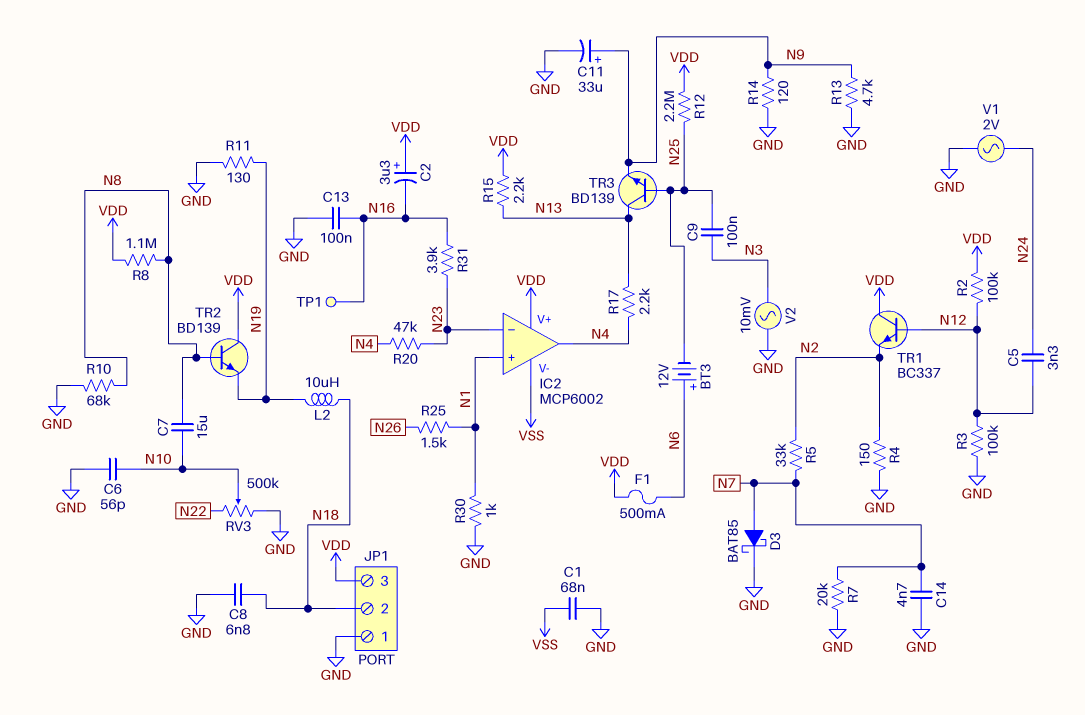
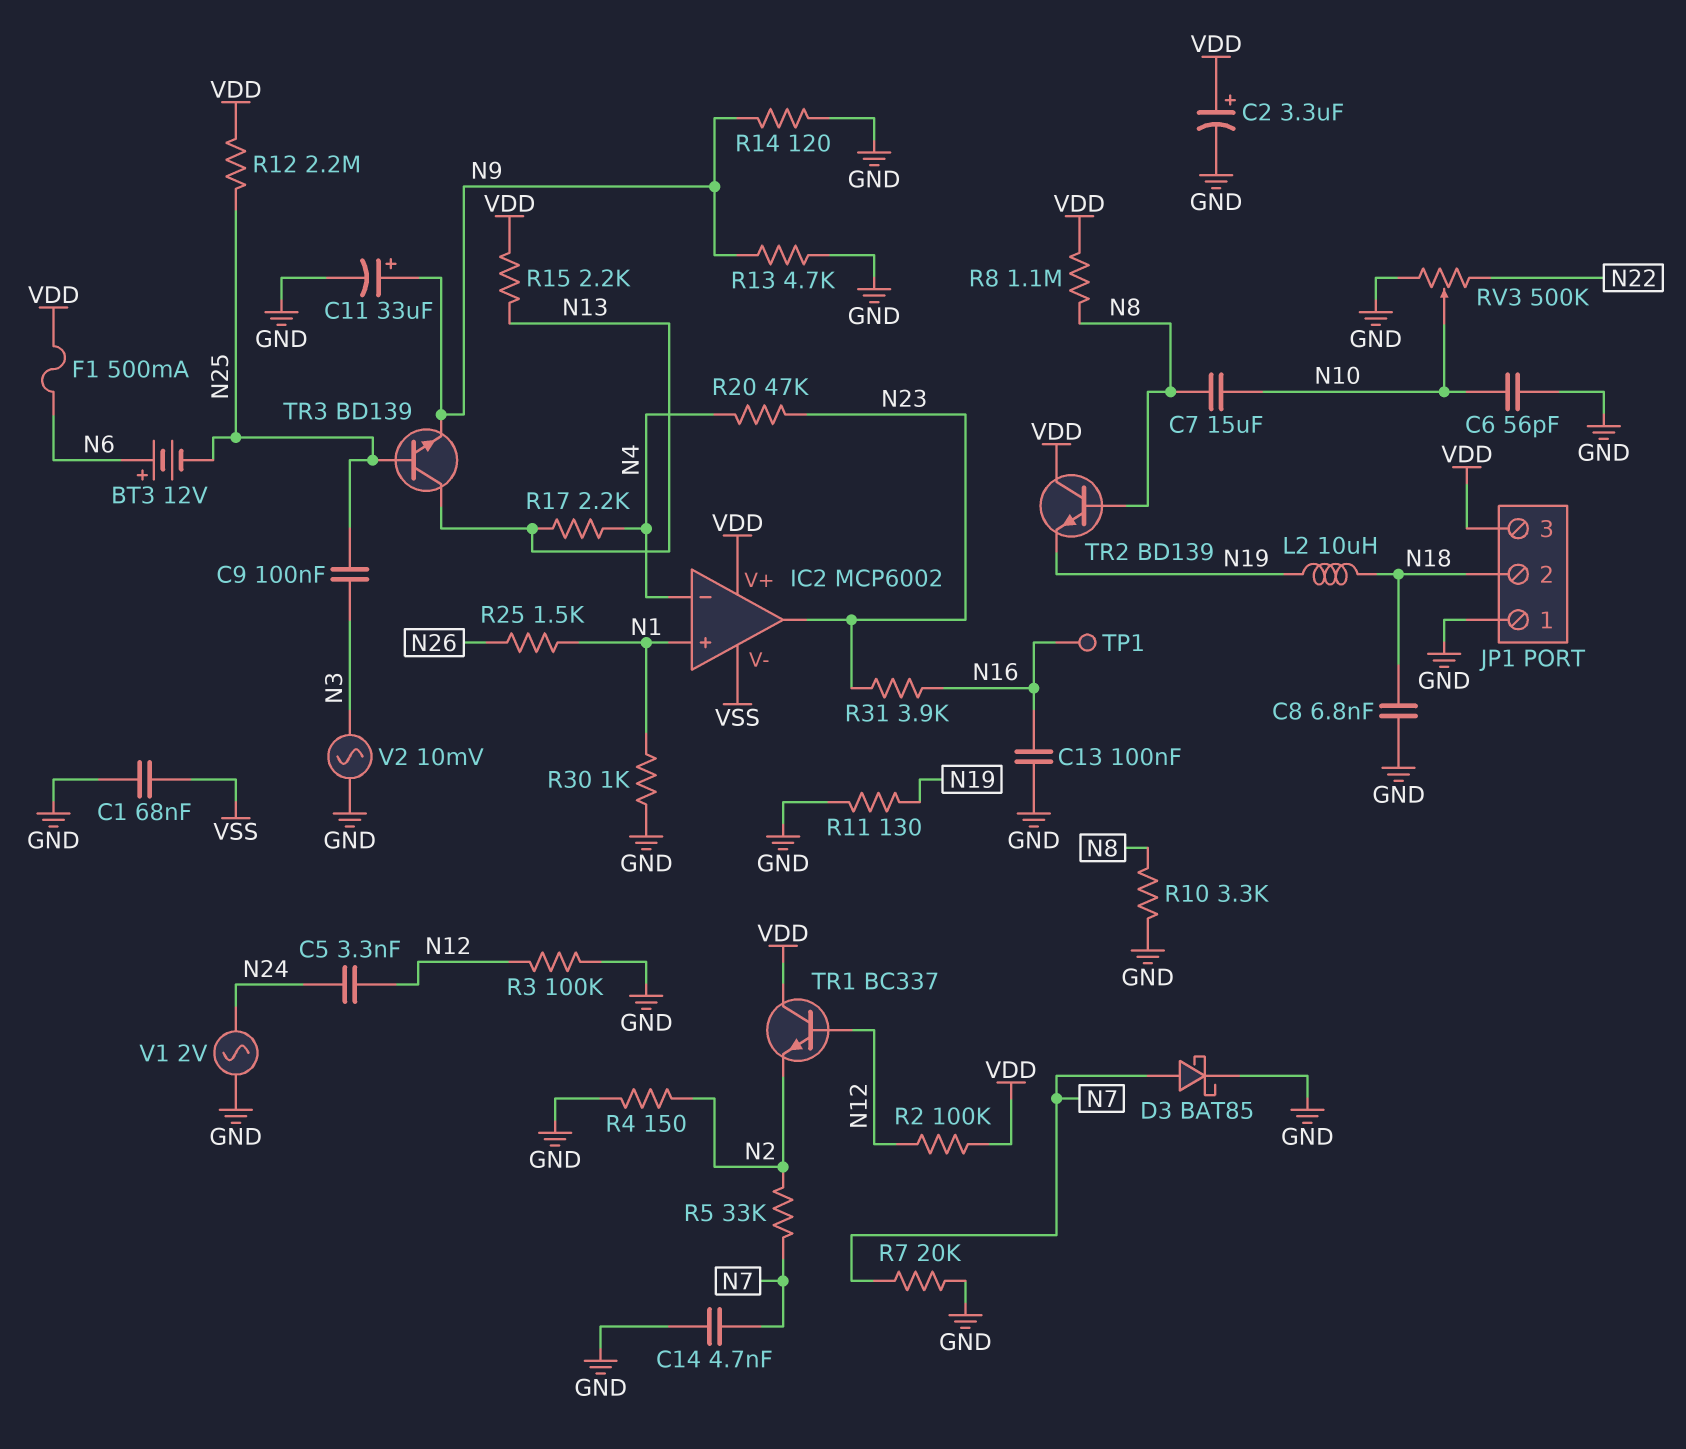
C2: 3.3uF (plus VDD, minus N16) -> 3.3uF (plus VDD, minus GND)
IC2 pin in-: N23 -> N4
IC2 pin out: N4 -> N23
R10: 68k (GND, N8) -> 3.3k (GND, N8)

